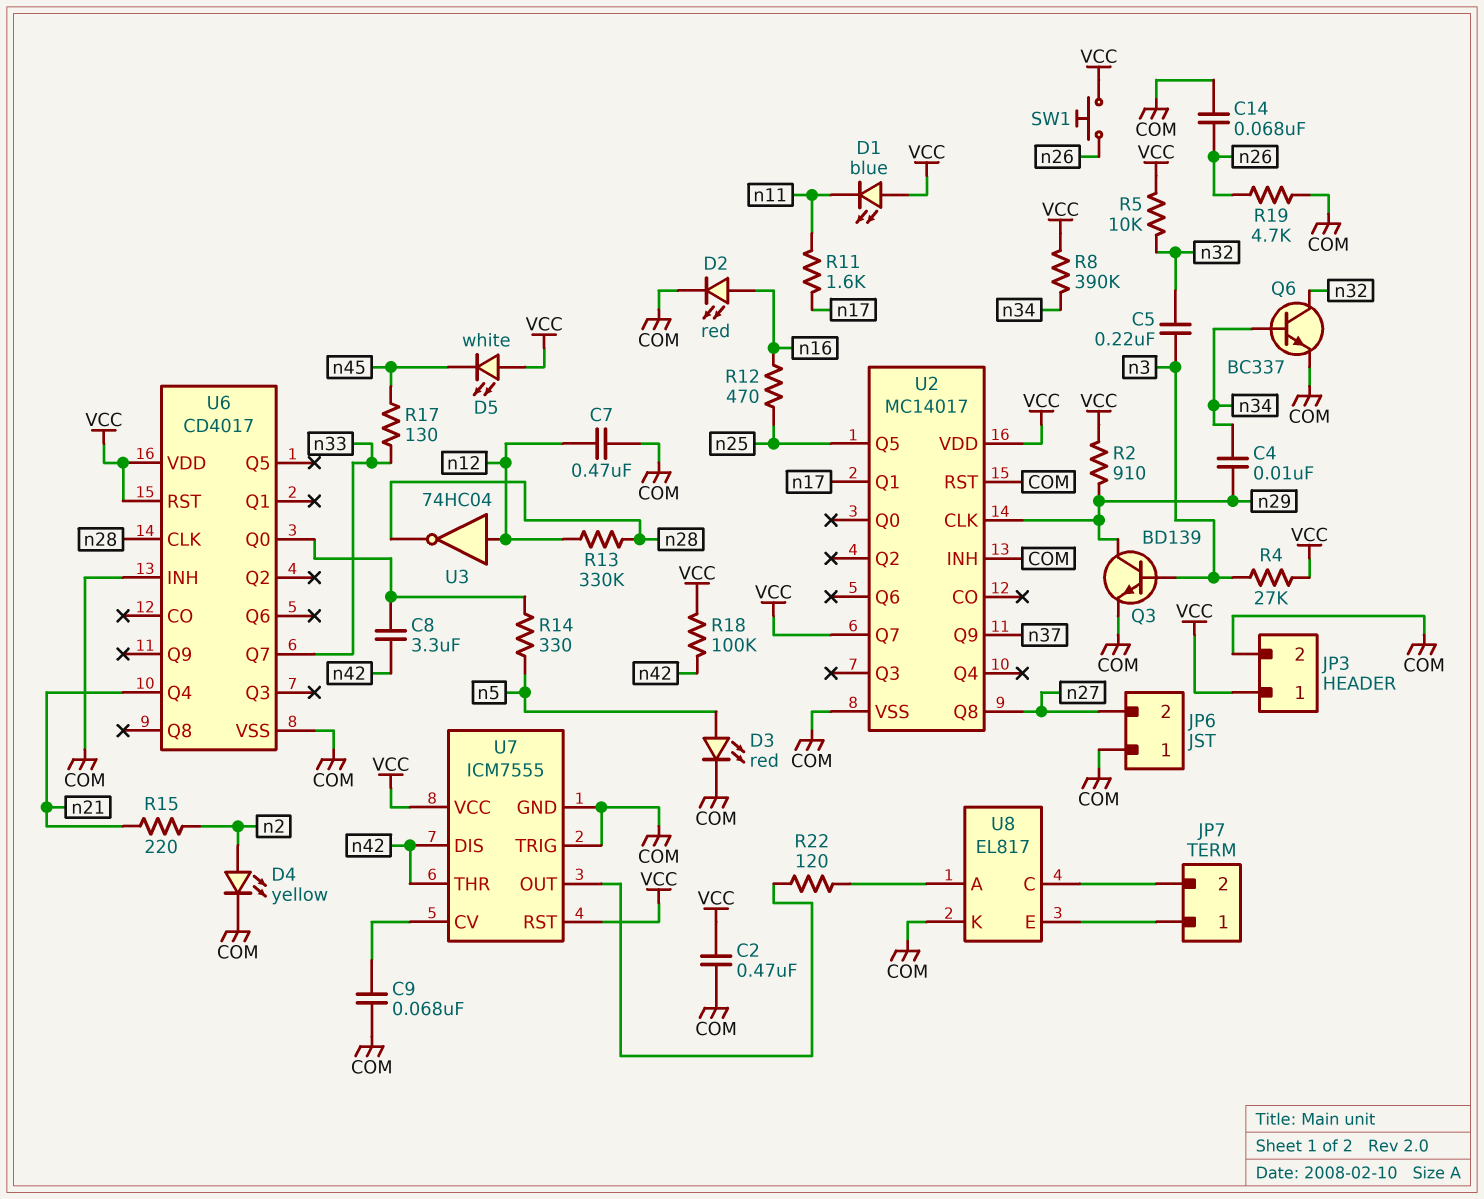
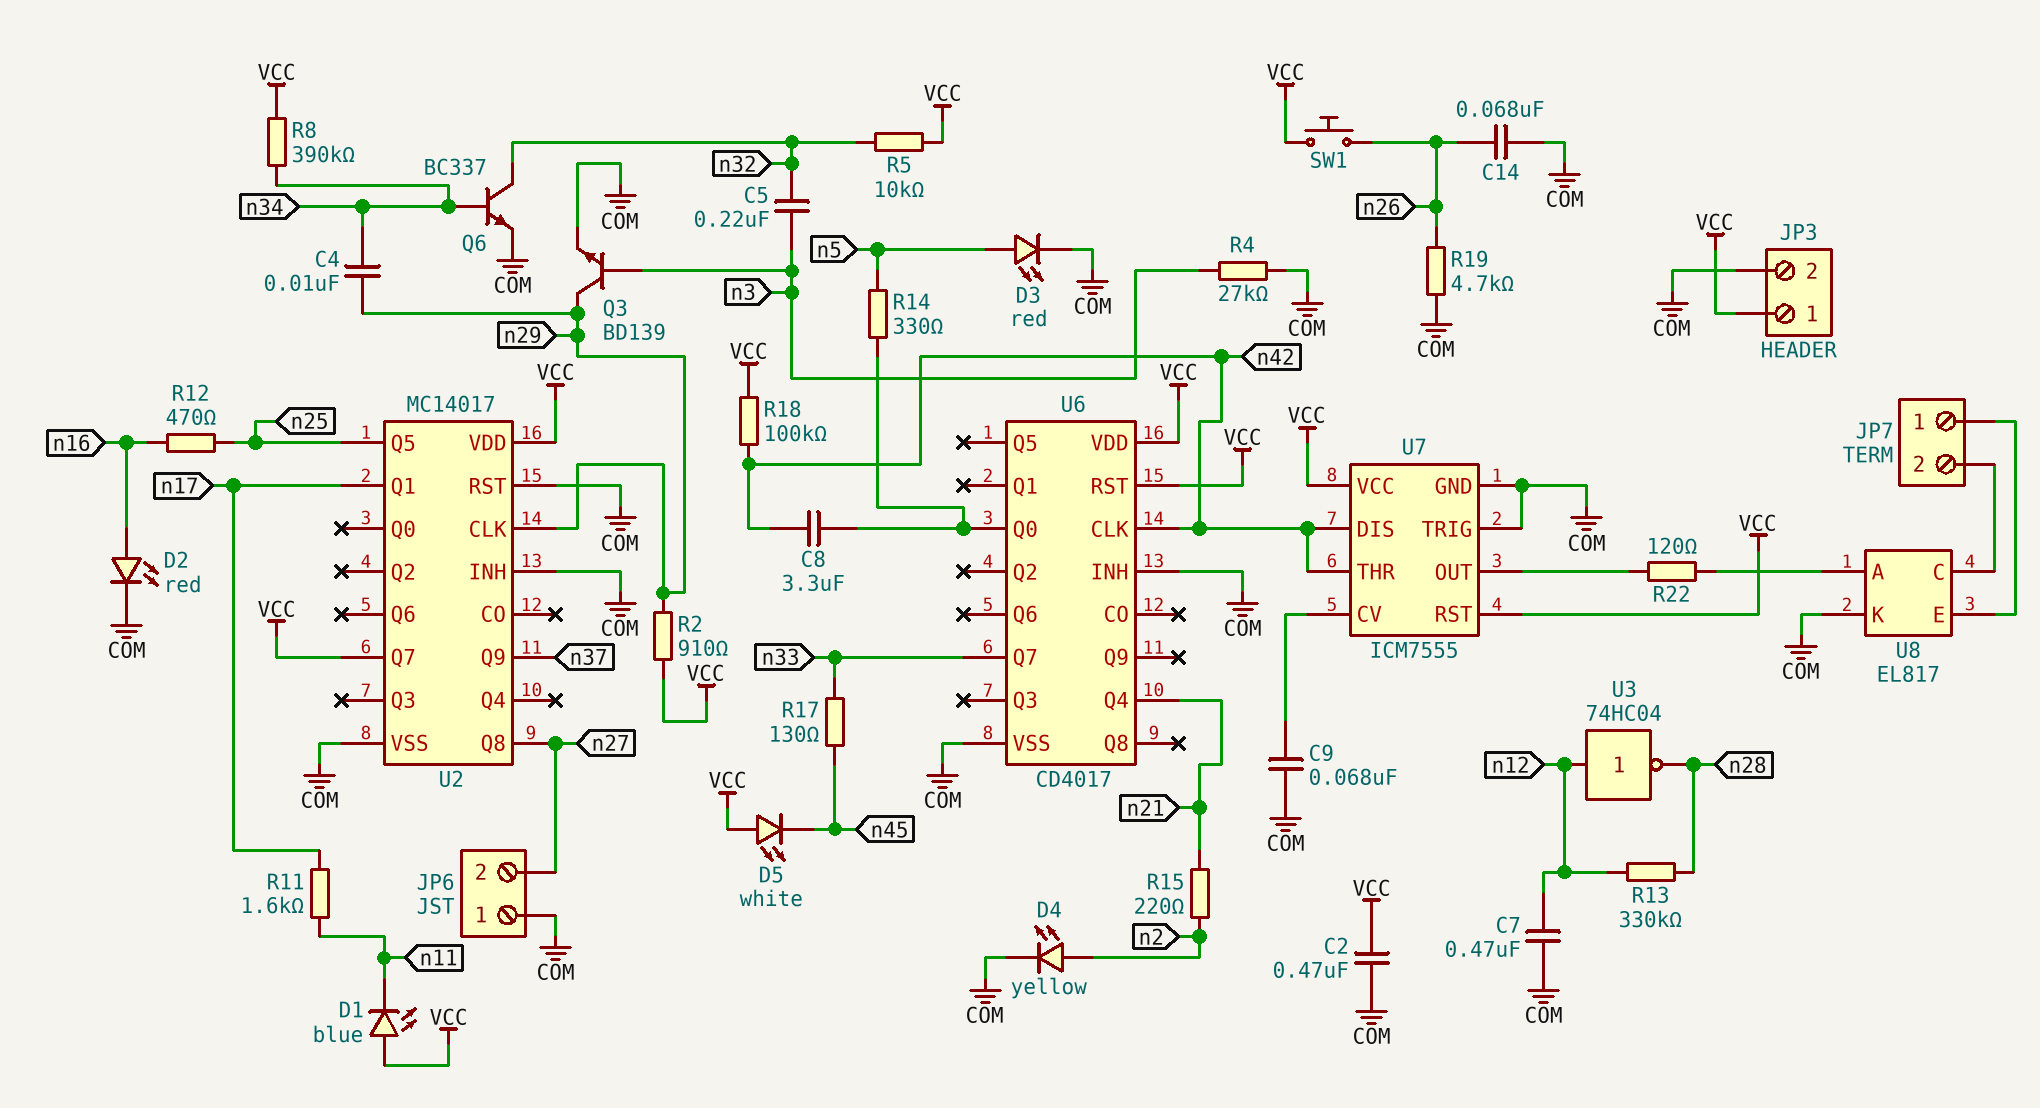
R4: 27k (VCC, n3) -> 27k (COM, n3)
U6 pin CLK: n28 -> n42

